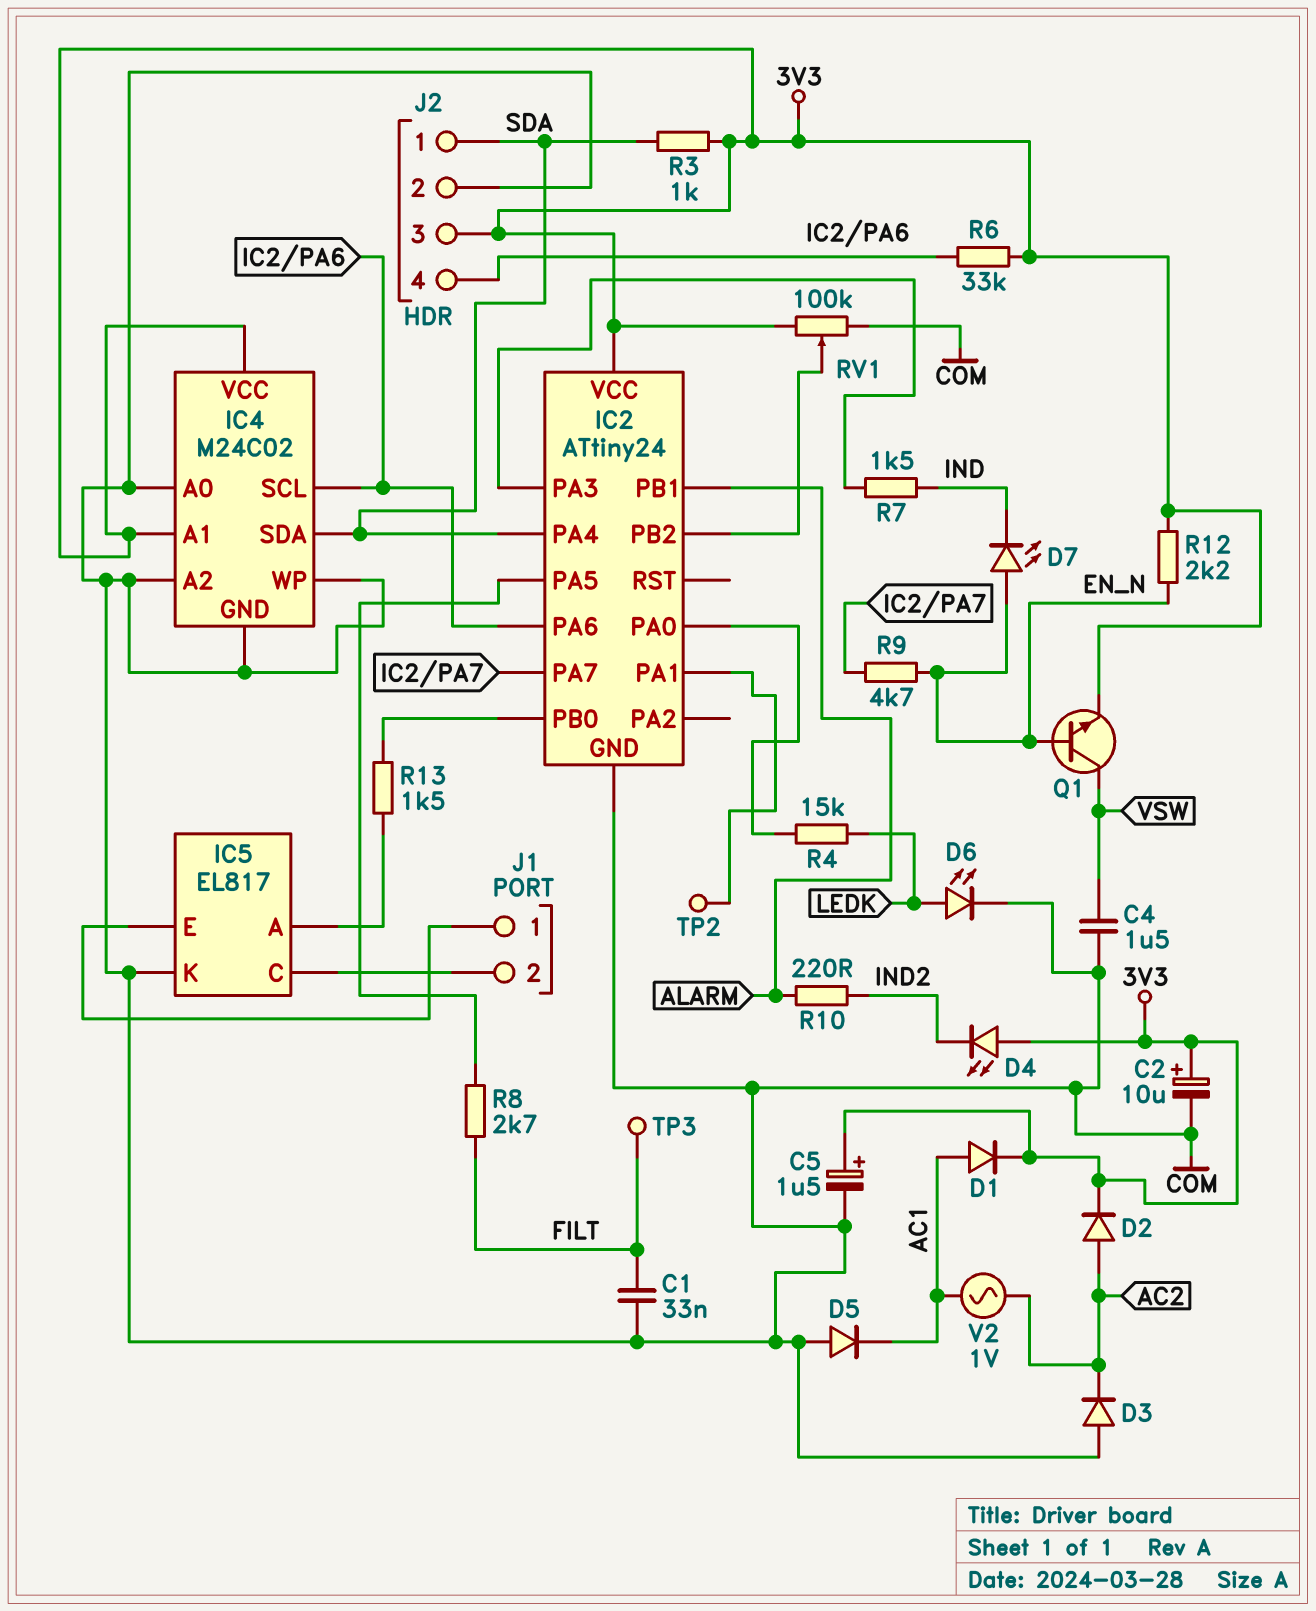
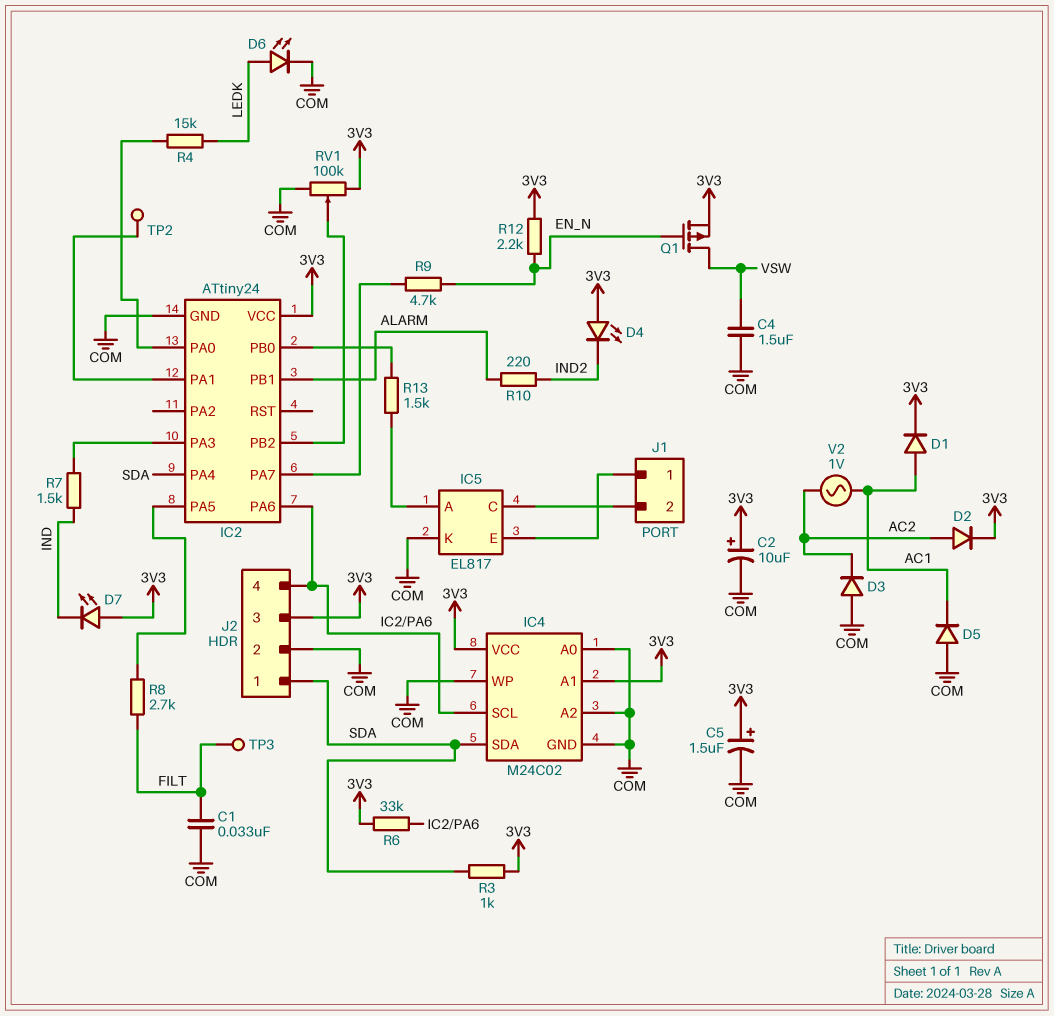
D7: LED (A EN_N, K IND) -> LED (A 3V3, K IND)
Q1: NPN (B EN_N, C VSW, E 3V3) -> PMOS (G EN_N, D VSW, S 3V3)

